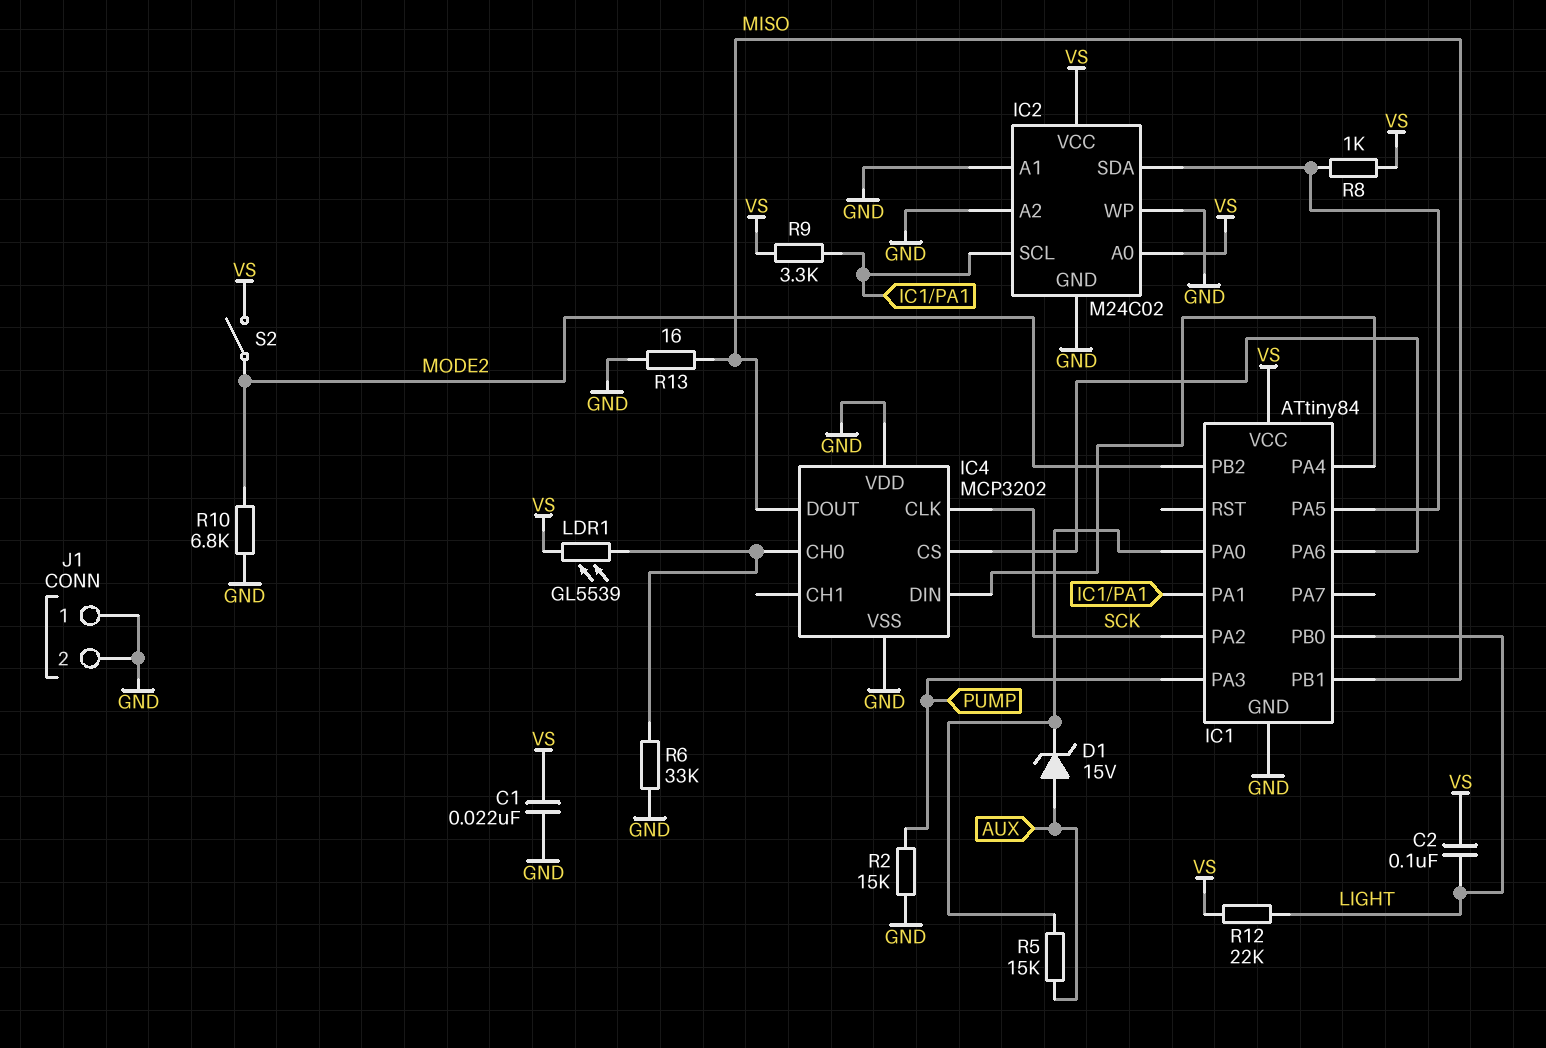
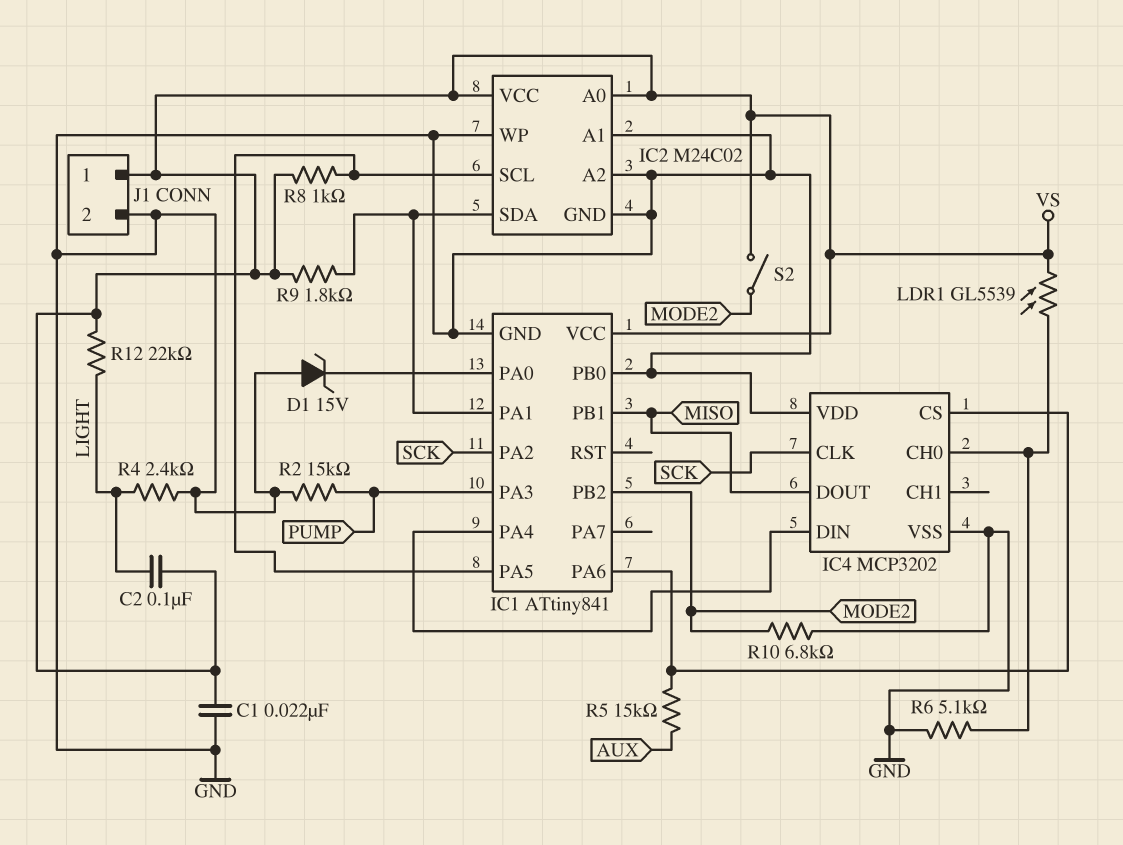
D1: zener 15V (A AUX, K IC1/PA0) -> zener 15V (A GND, K IC1/PA0)
IC1: ATtiny84 -> ATtiny841
IC1 pin PB0: LIGHT -> GND
IC2 pin SCL: IC1/PA1 -> IC1/PA5
IC2 pin SDA: IC1/PA5 -> IC1/PA1
J1 pin 1: GND -> VS
R4: none -> 2.4k (GND, LIGHT)
R5: 15k (AUX, IC1/PA0) -> 15k (AUX, IC1/PA6)
R6: 33k (GND, IC4/CH0) -> 5.1k (GND, IC4/CH0)
R9: 3.3k (IC1/PA1, VS) -> 1.8k (IC1/PA1, VS)
R13: 16 (GND, MISO) -> none

